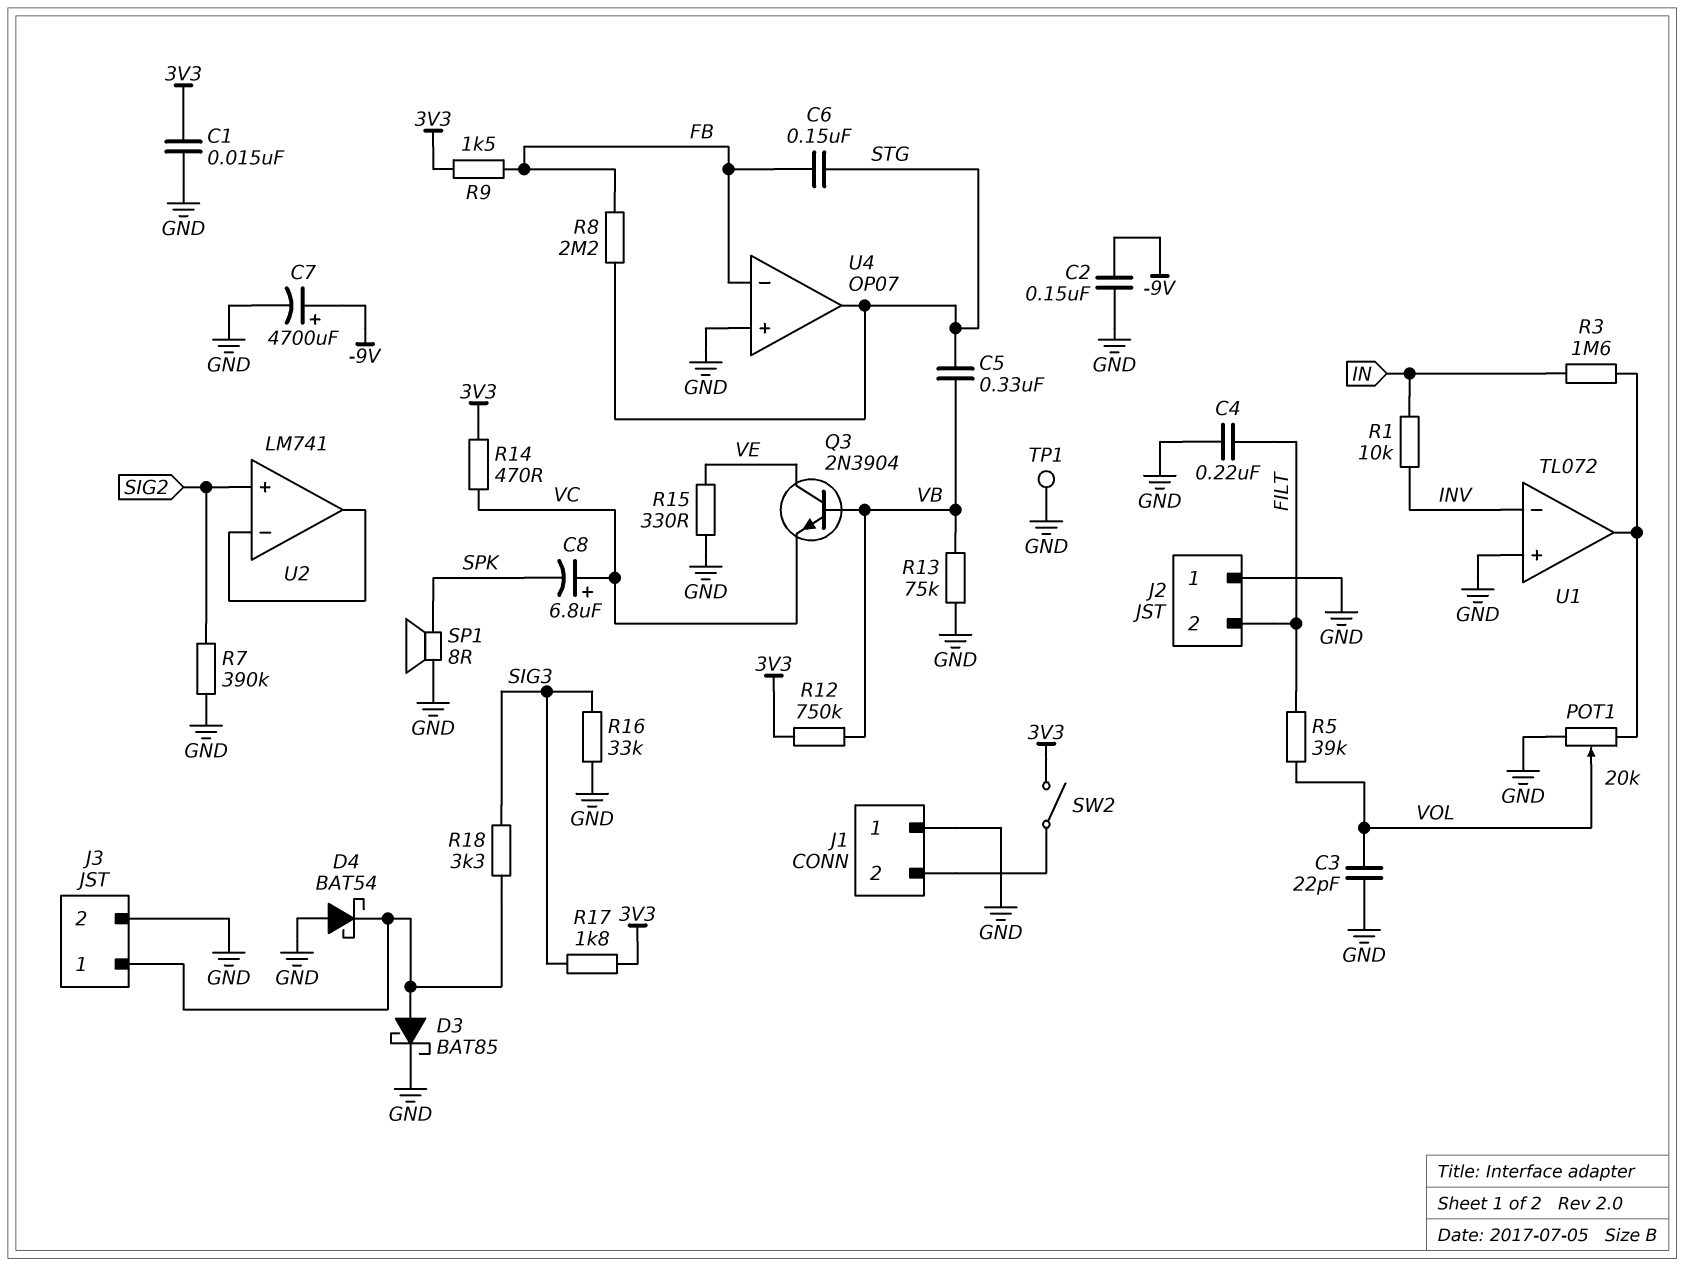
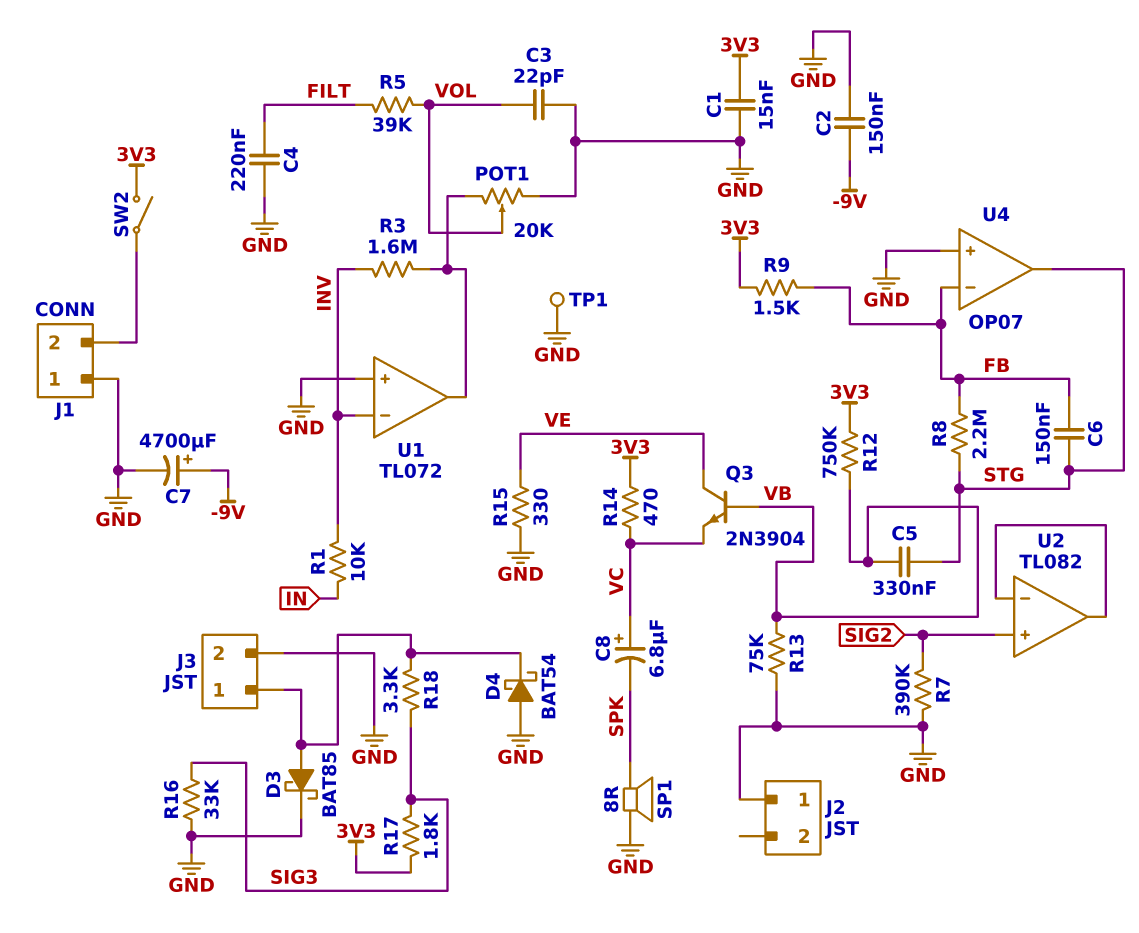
J2 pin 2: FILT -> none
R3: 1.6M (IN, U1/out) -> 1.6M (INV, U1/out)
U2: LM741 -> TL082

